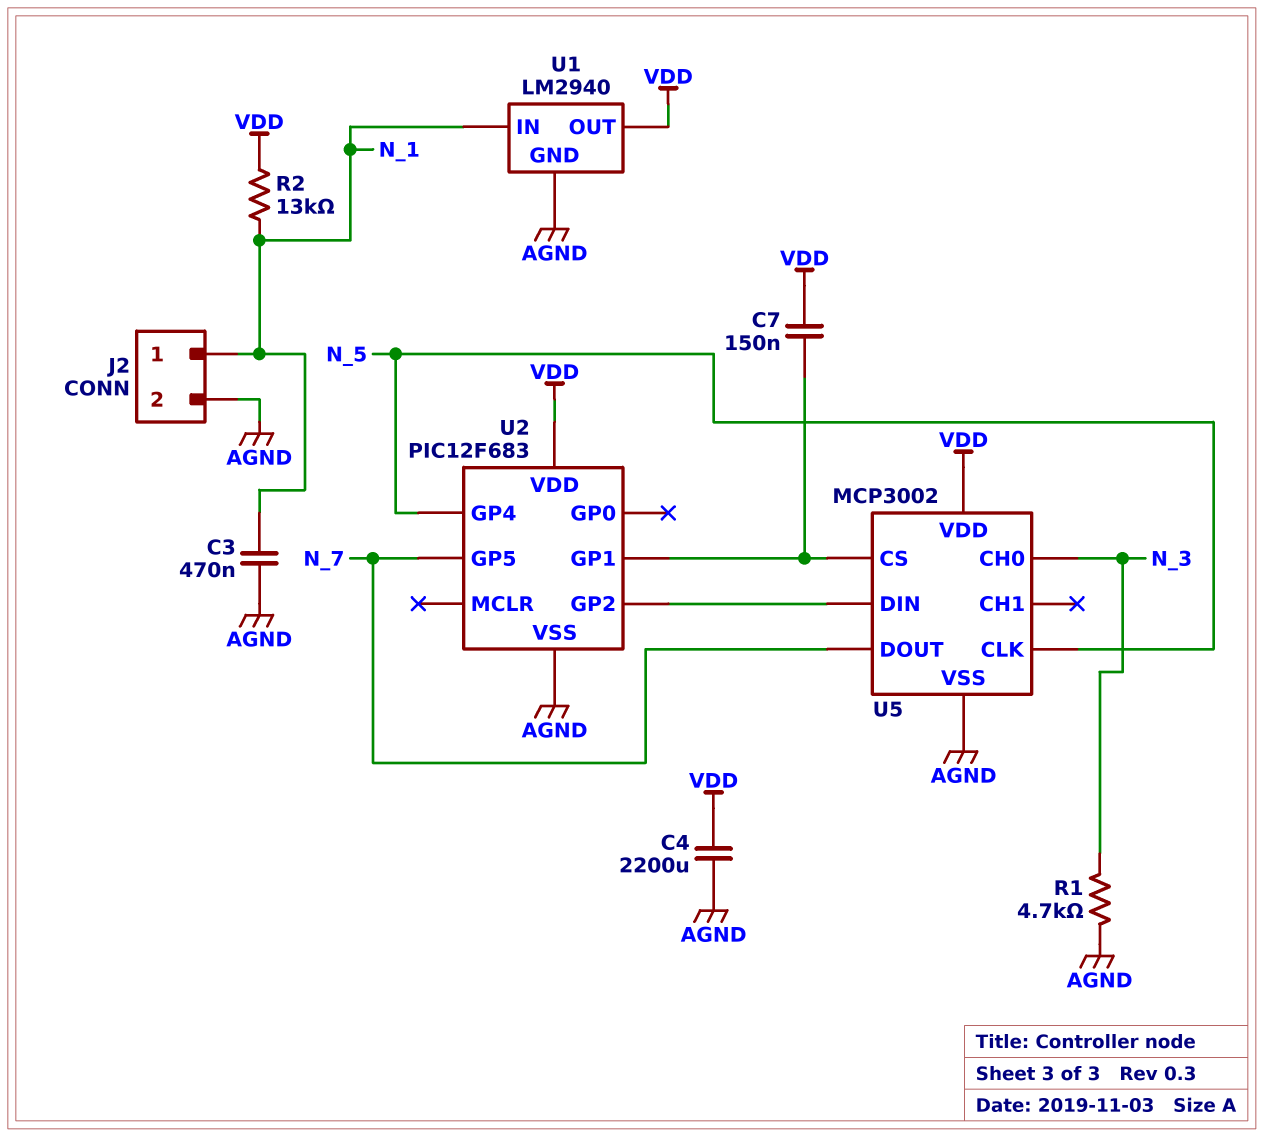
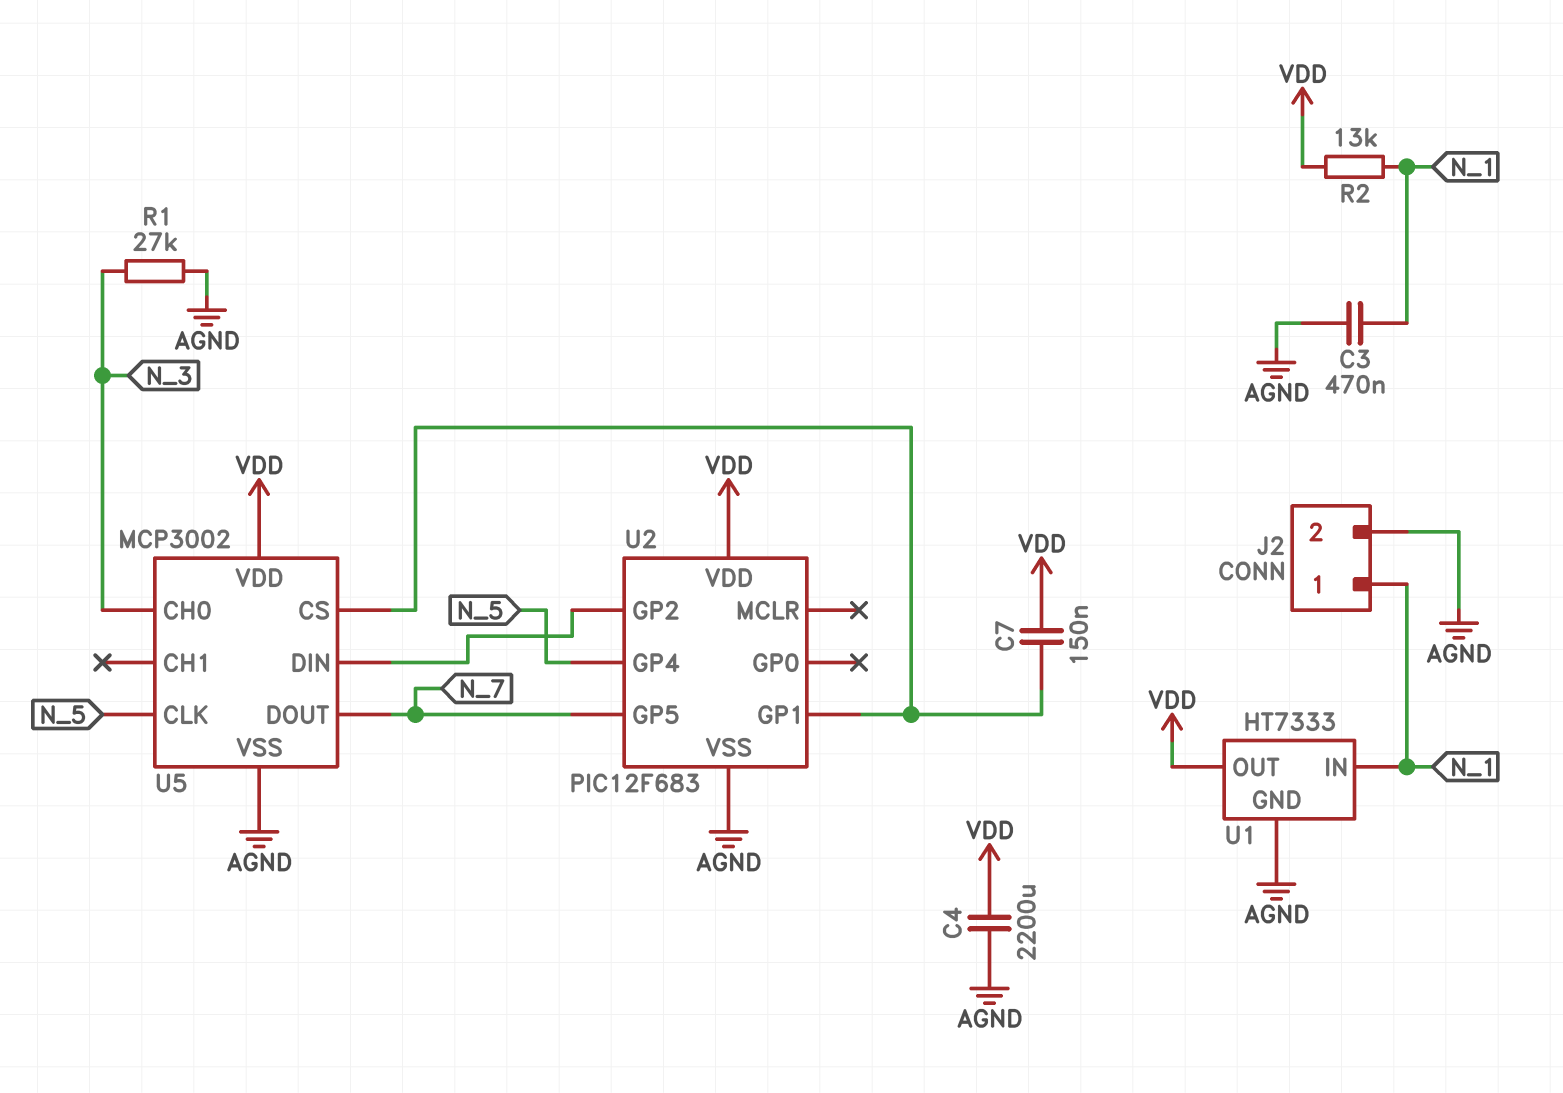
R1: 4.7k (AGND, N_3) -> 27k (AGND, N_3)
U1: LM2940 -> HT7333

